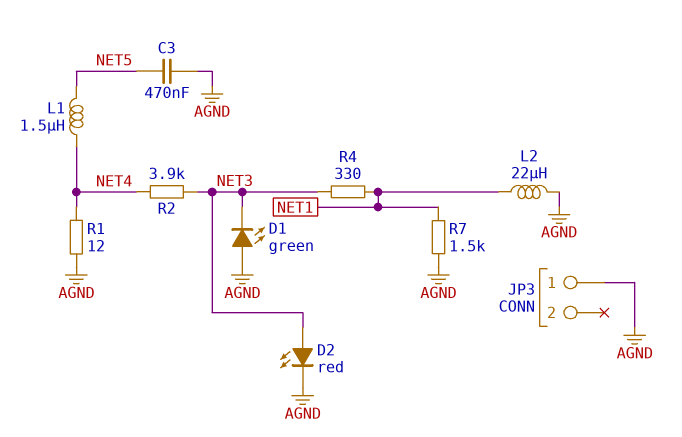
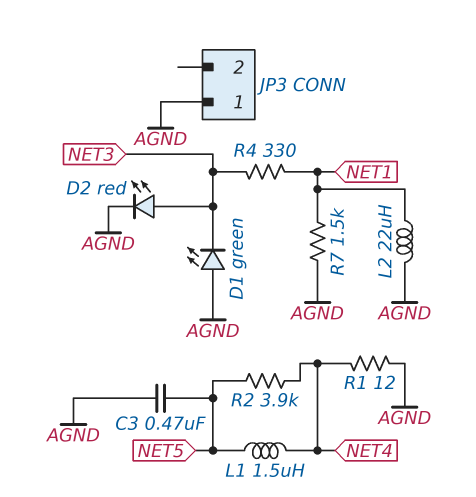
R2: 3.9k (NET3, NET4) -> 3.9k (NET4, NET5)

